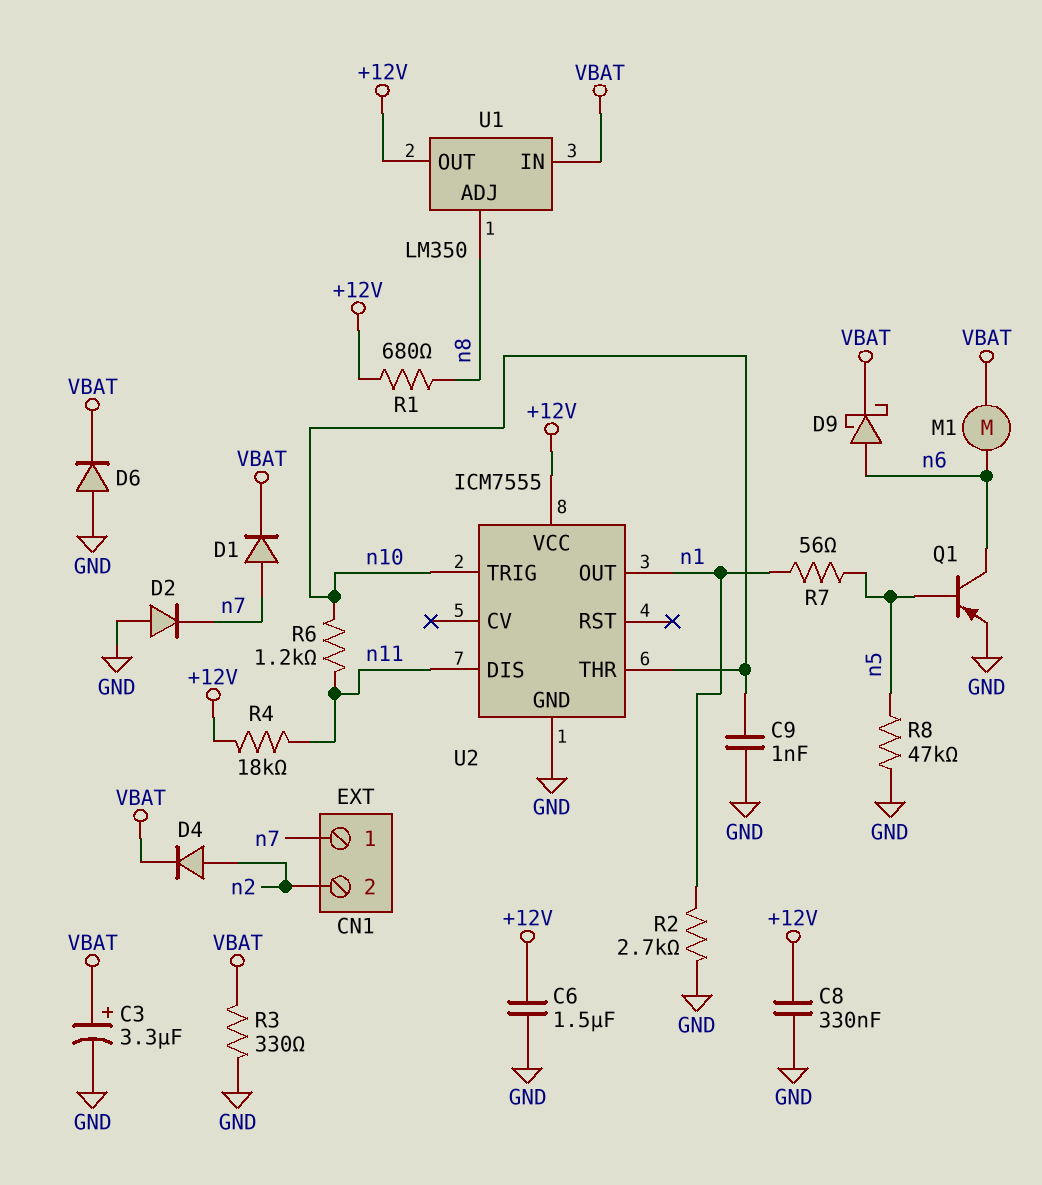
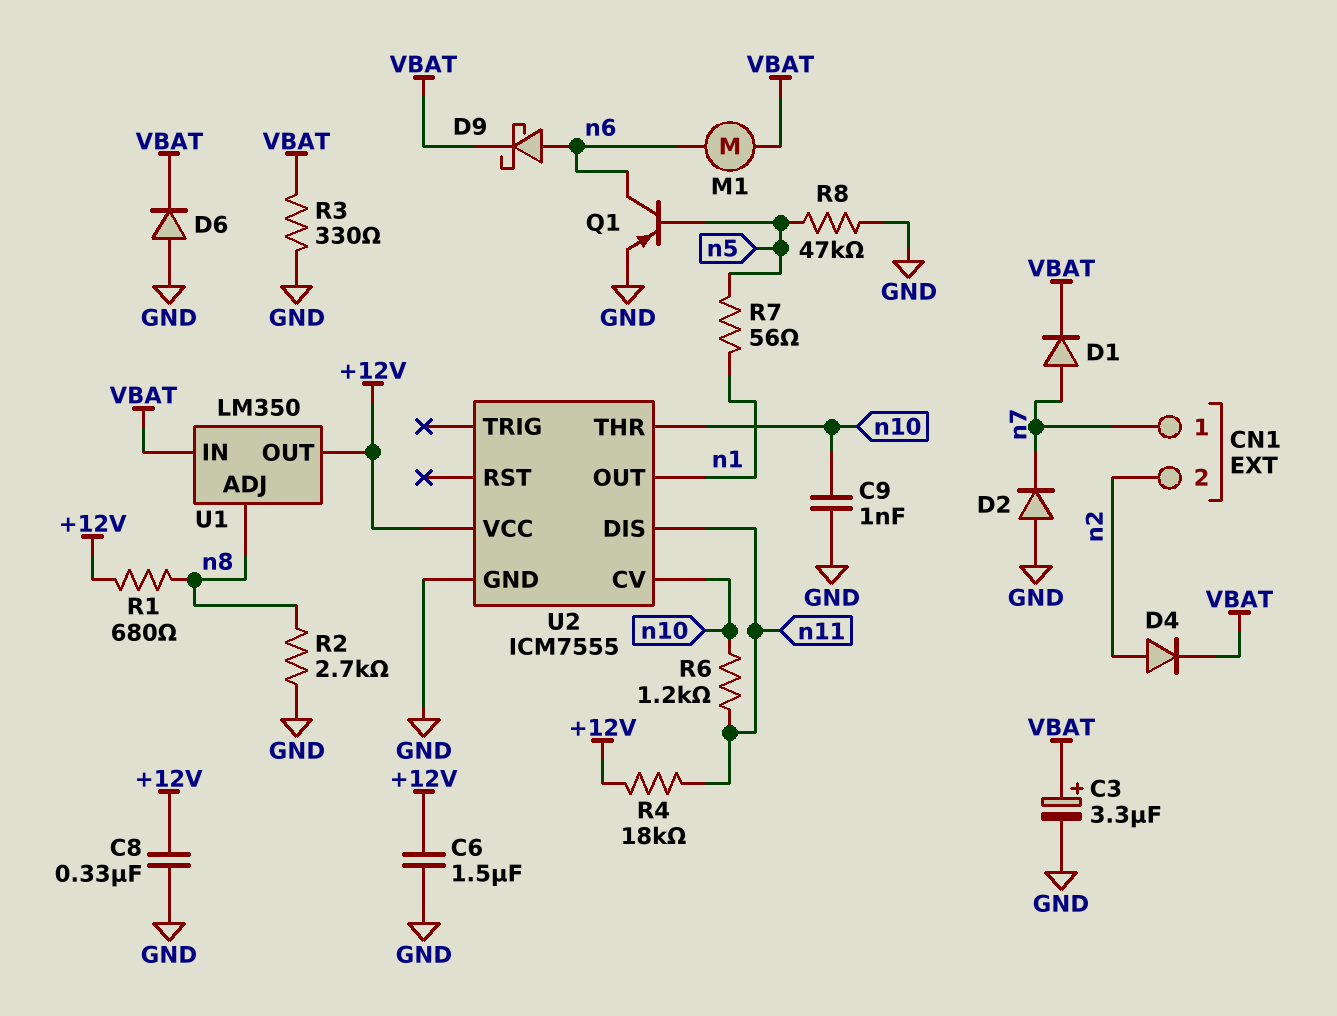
R2: 2.7k (GND, n1) -> 2.7k (GND, n8)
U2 pin CV: none -> n10
U2 pin TRIG: n10 -> none

